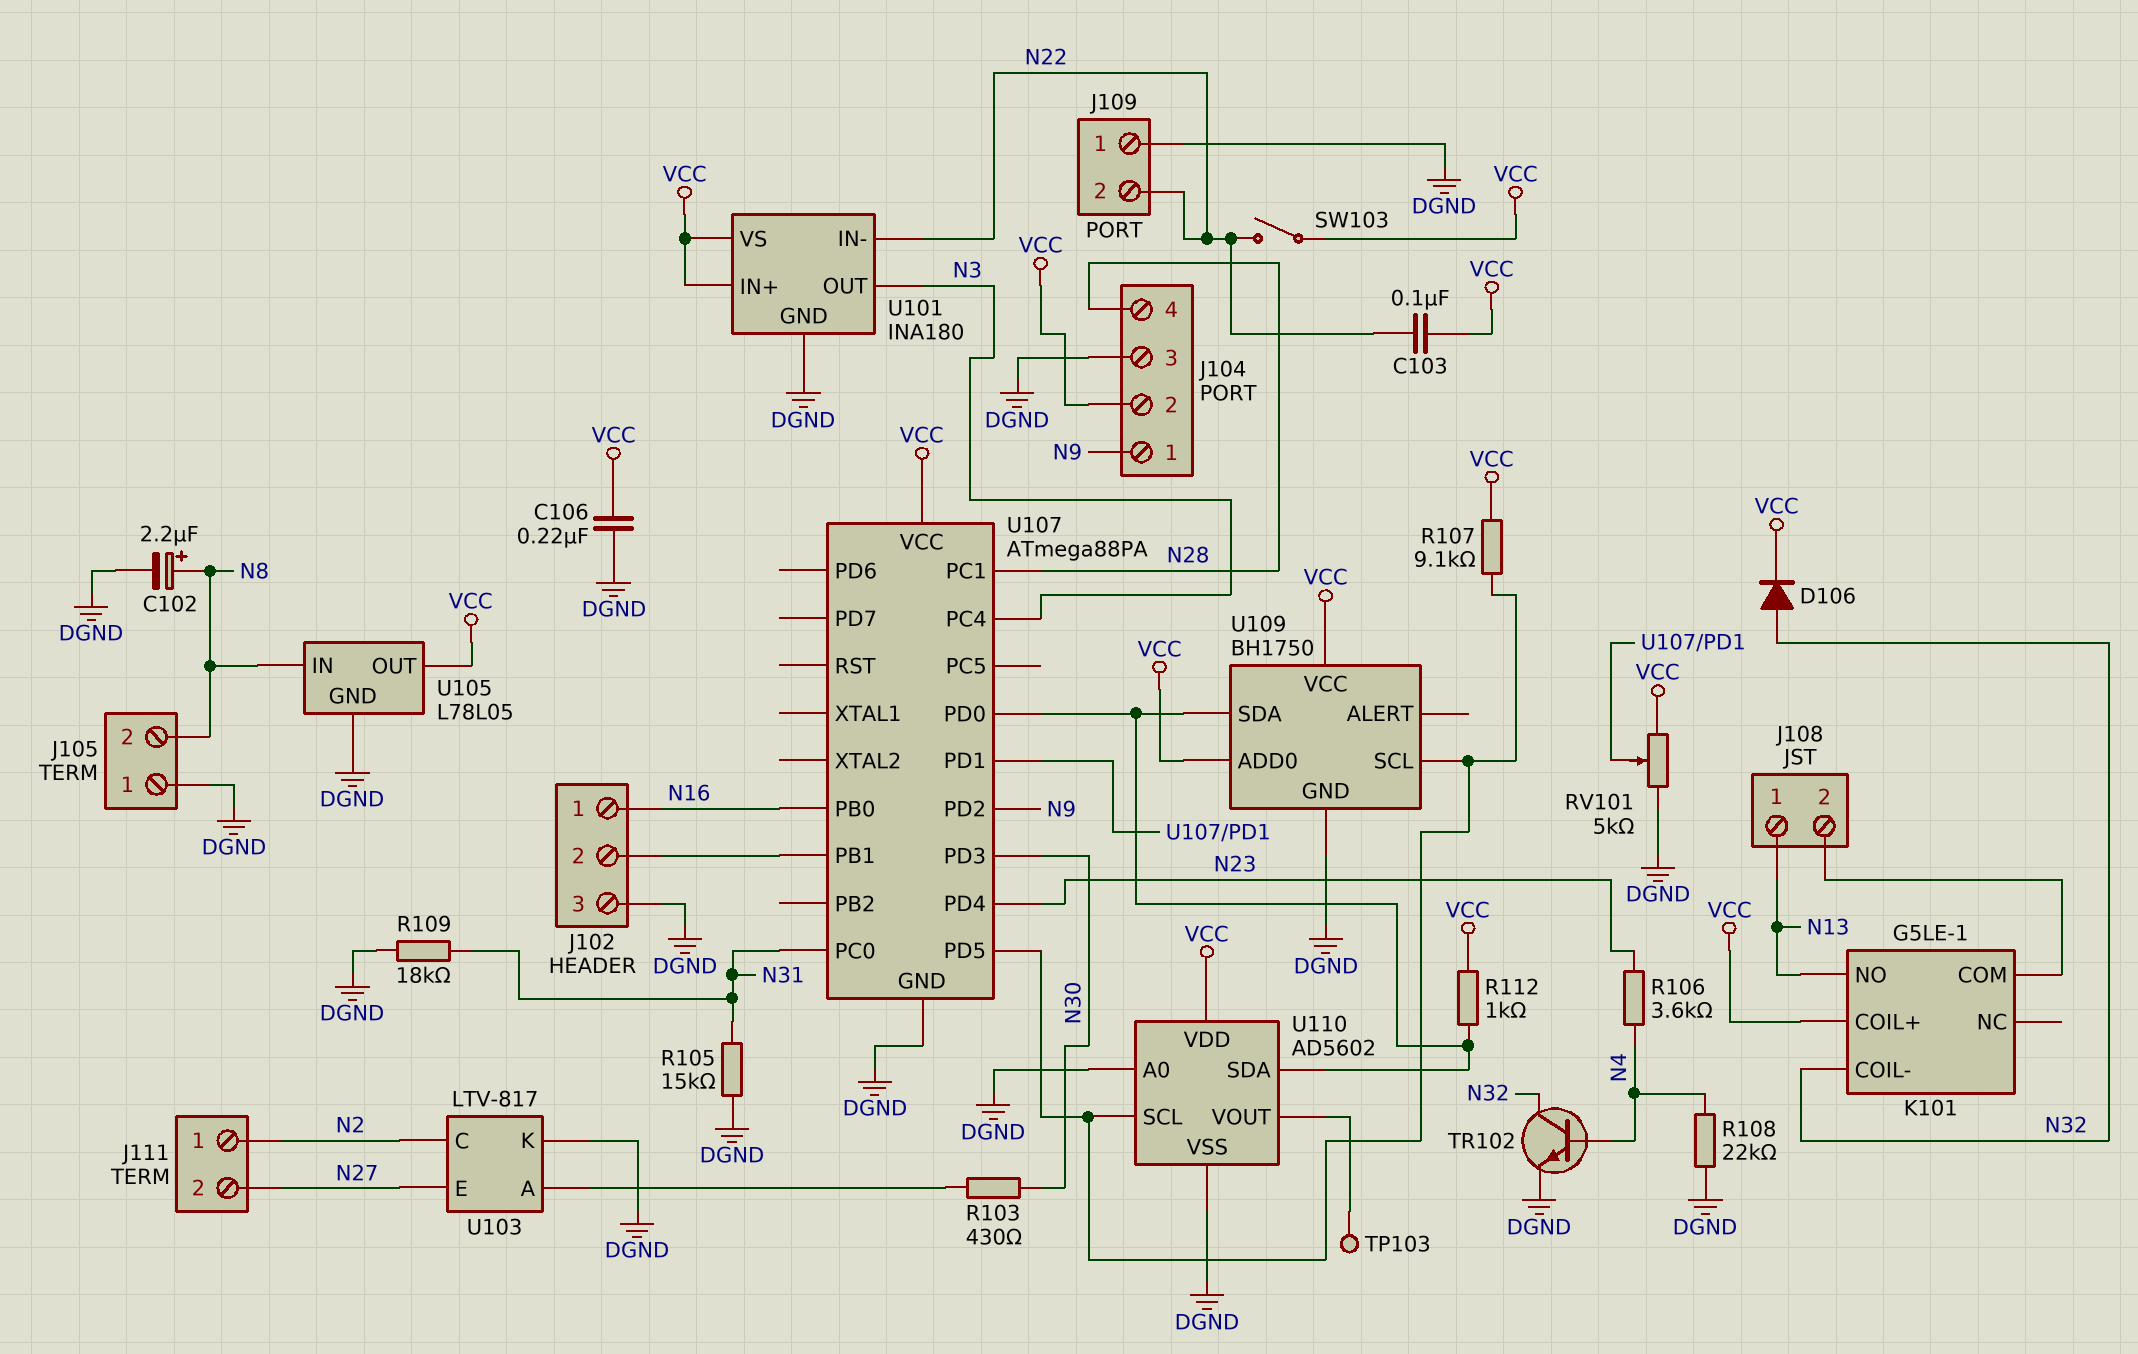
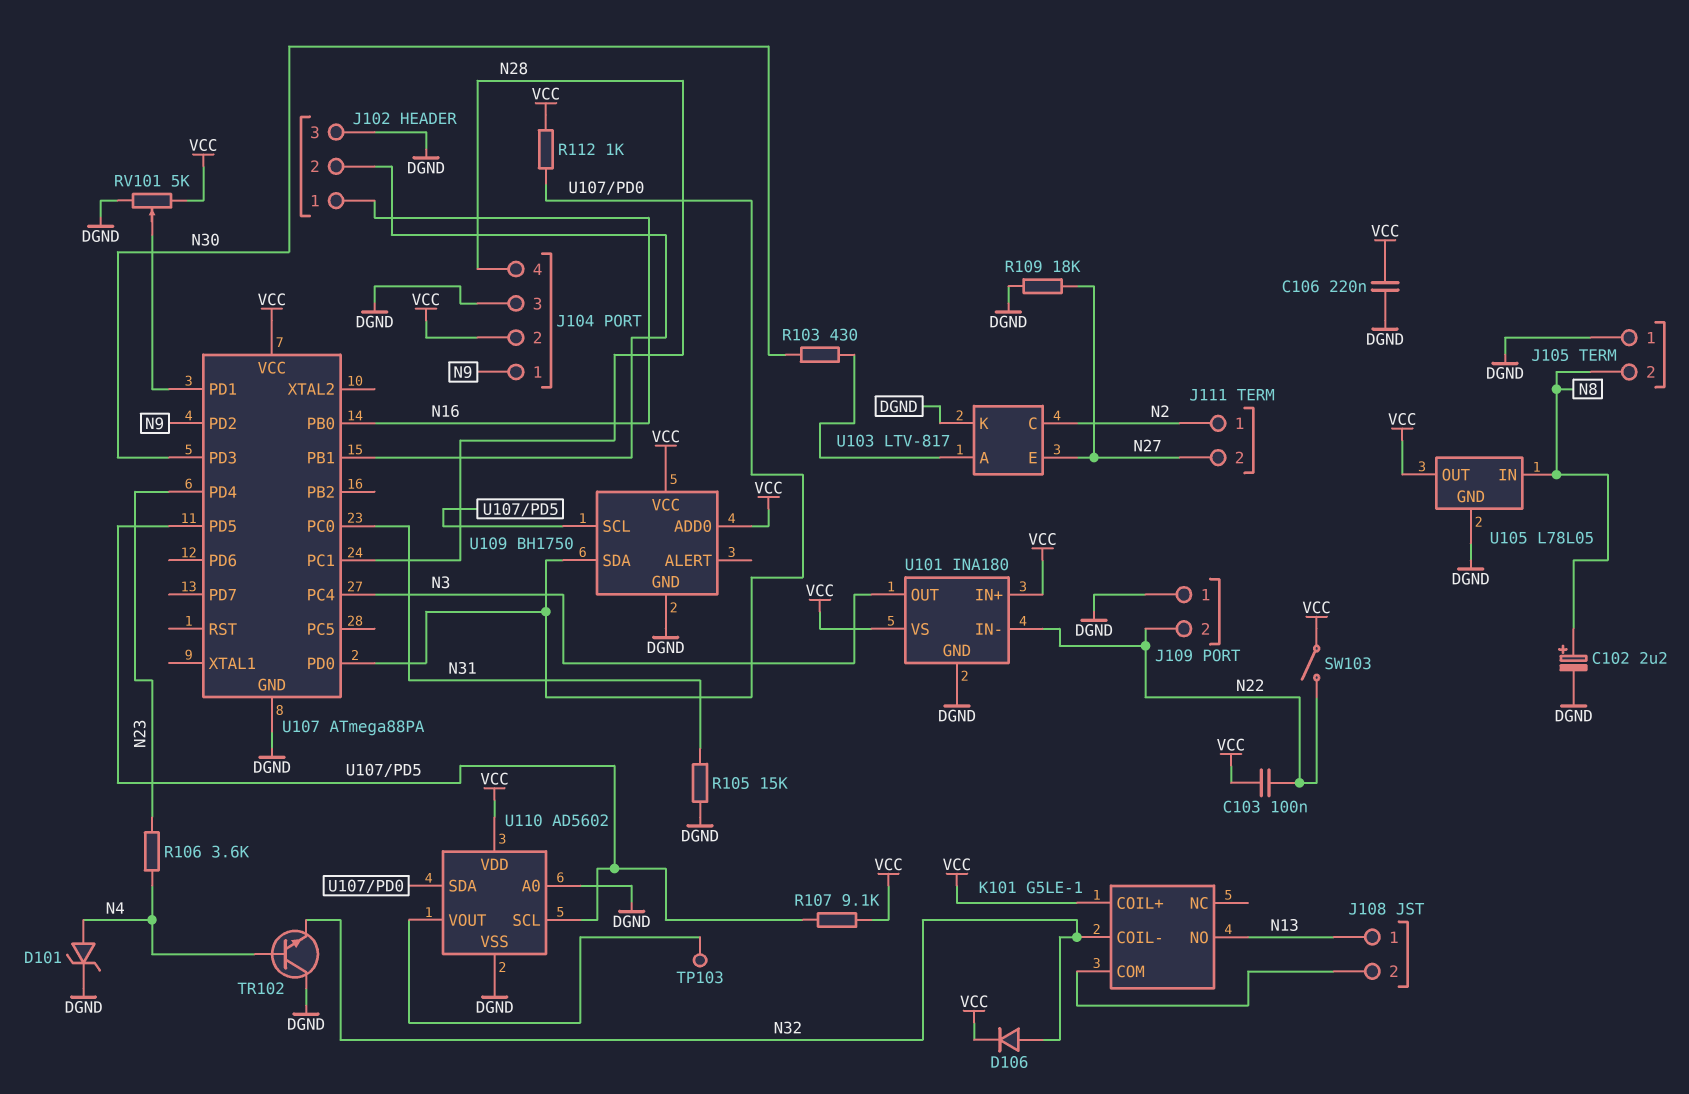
D101: none -> zener (A N4, K DGND)
R108: 22k (DGND, N4) -> none
R109: 18k (DGND, N31) -> 18k (DGND, N27)
TR102: NPN (B N4, C N32, E DGND) -> NPN (B N4, C DGND, E N32)

